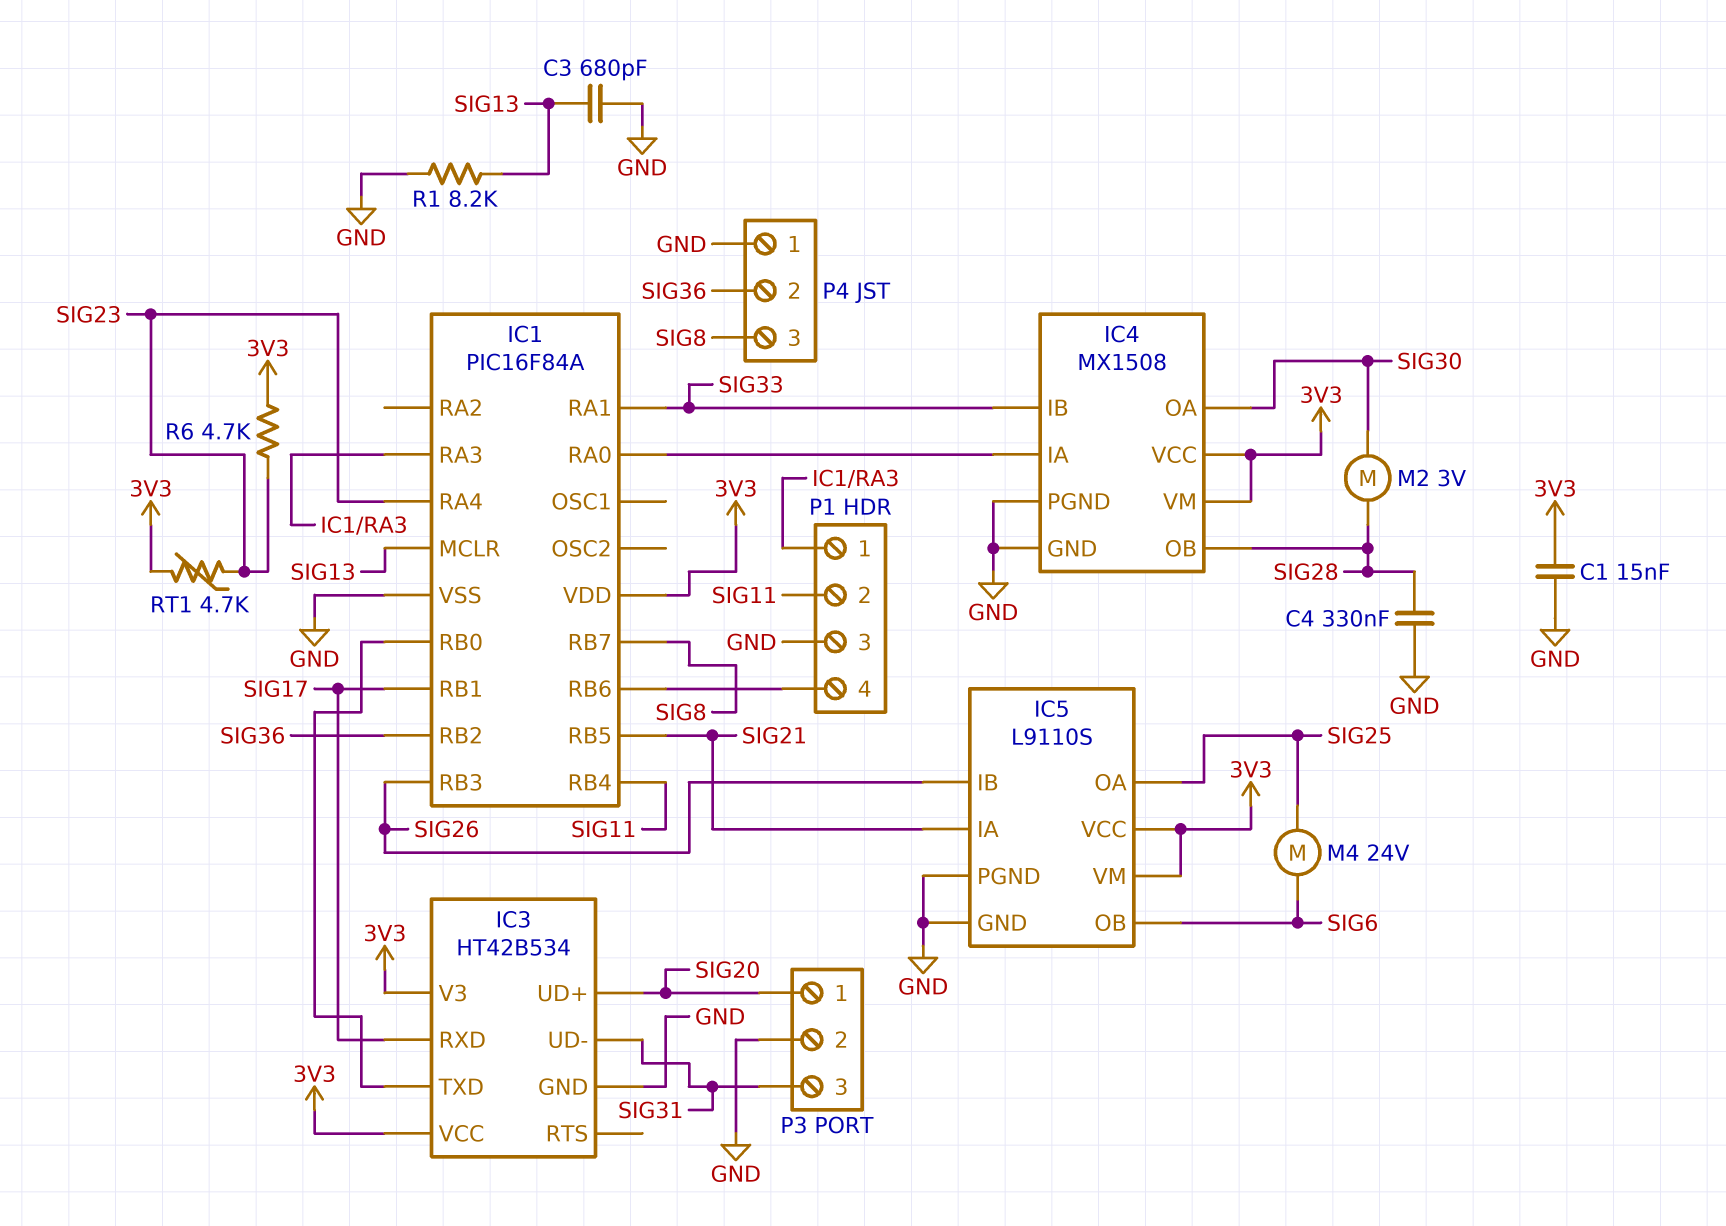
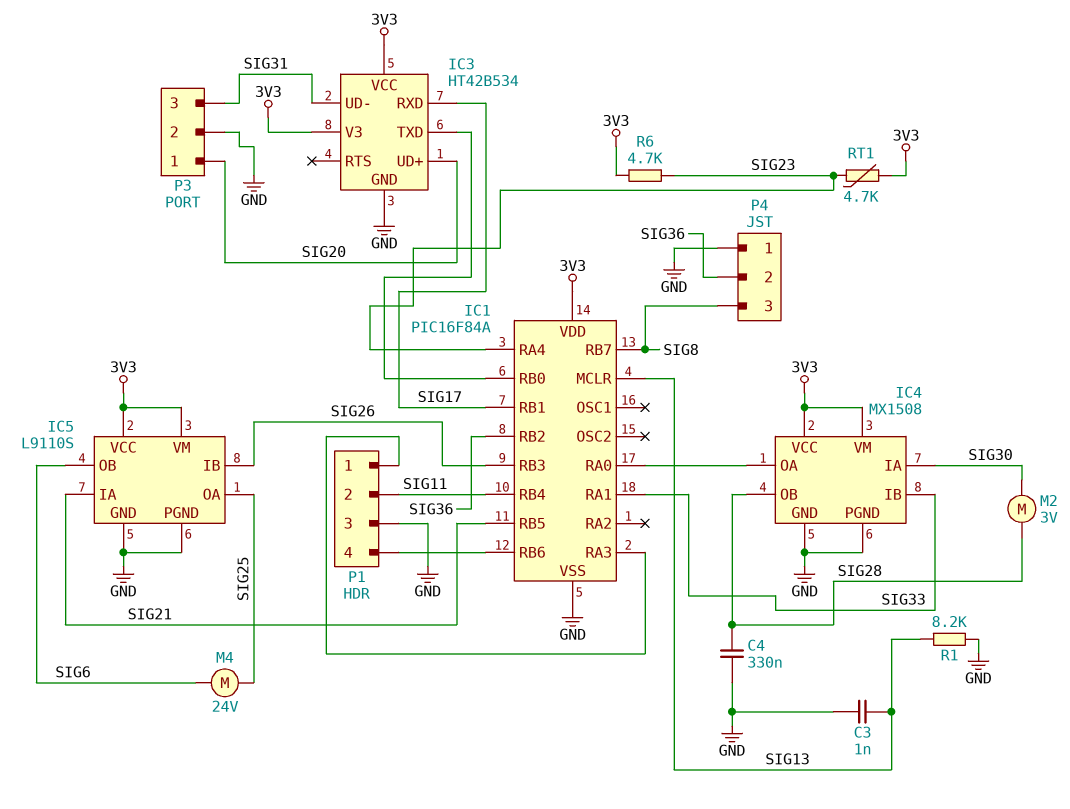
C1: 15nF (3V3, GND) -> none
C3: 680pF (GND, SIG13) -> 1nF (GND, SIG13)
IC4 pin IA: IC1/RA0 -> SIG30
IC4 pin OA: SIG30 -> IC1/RA0

